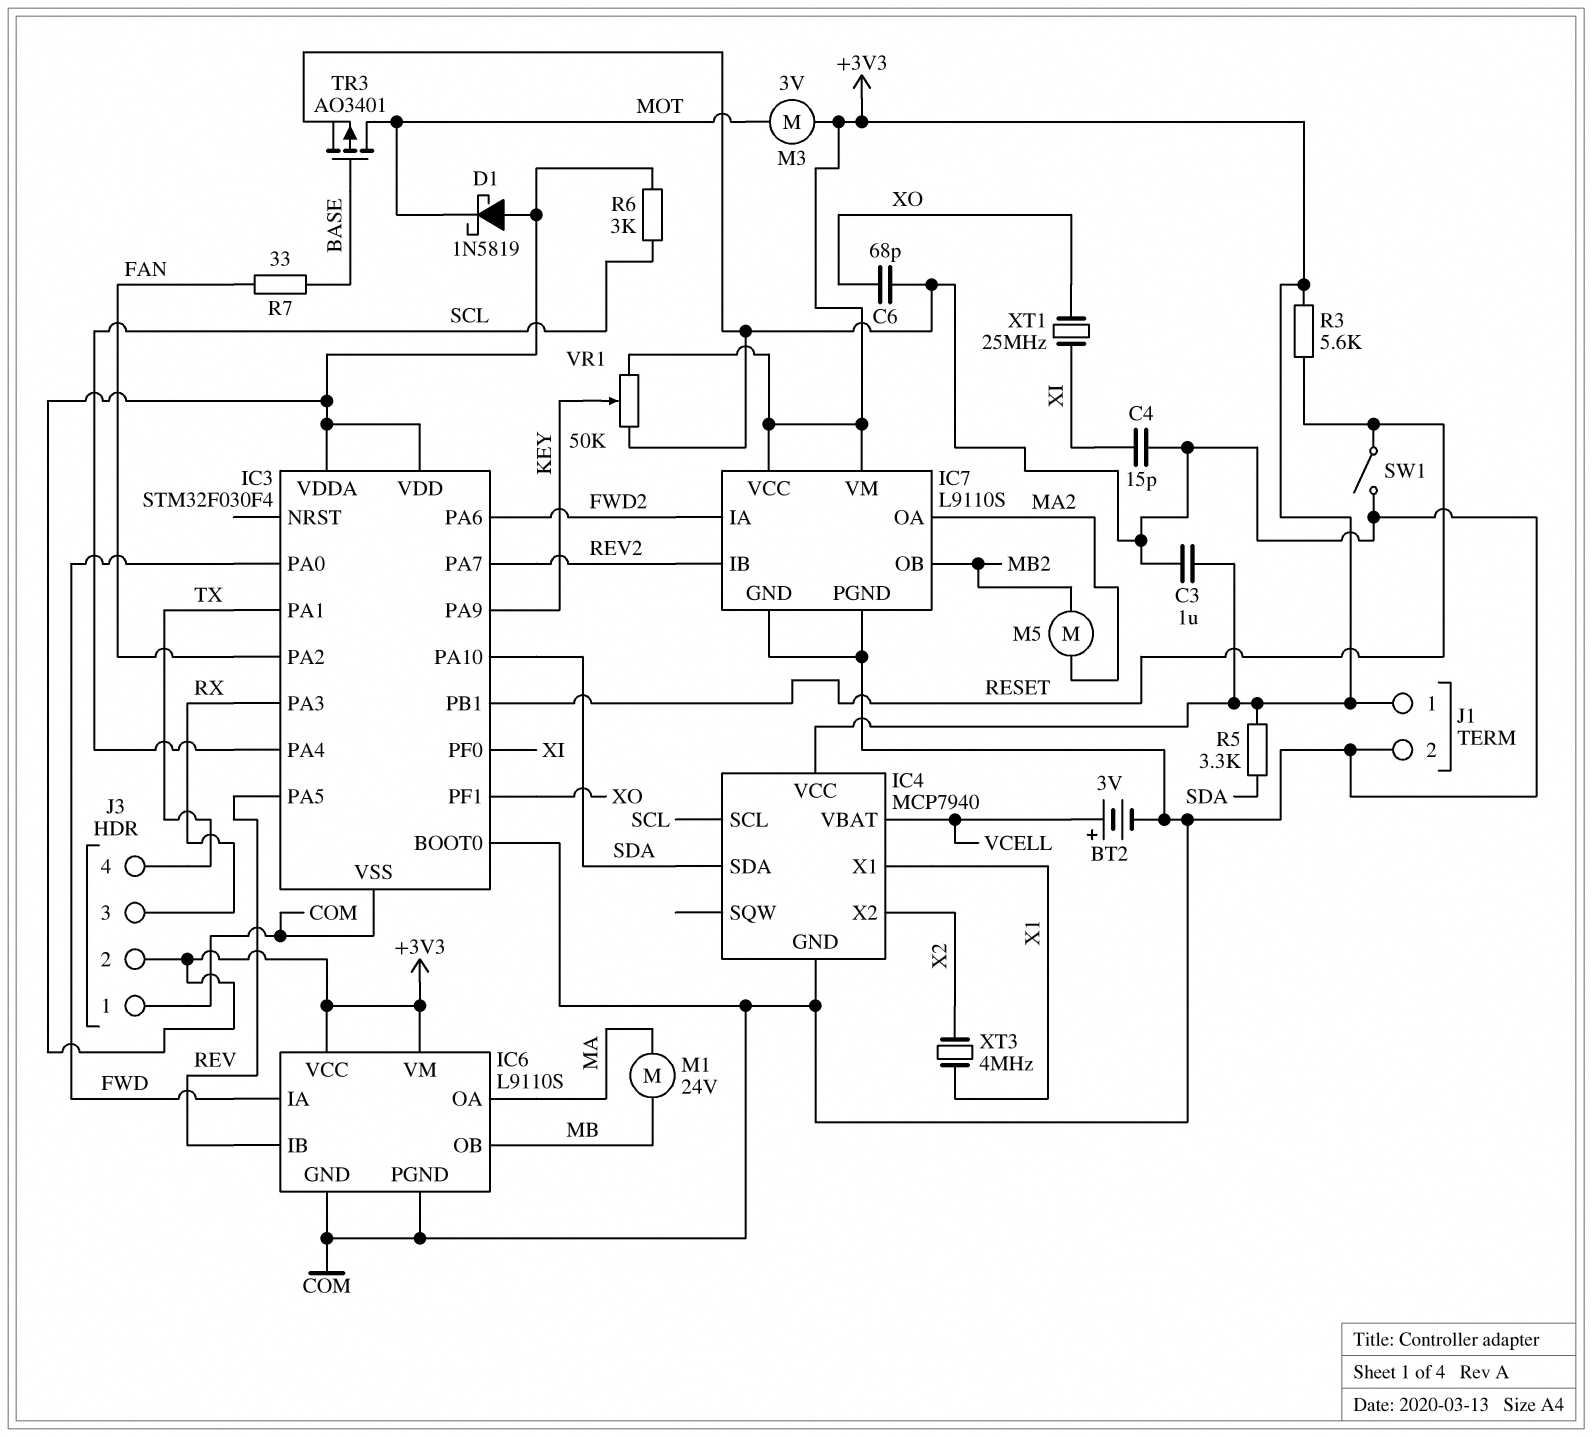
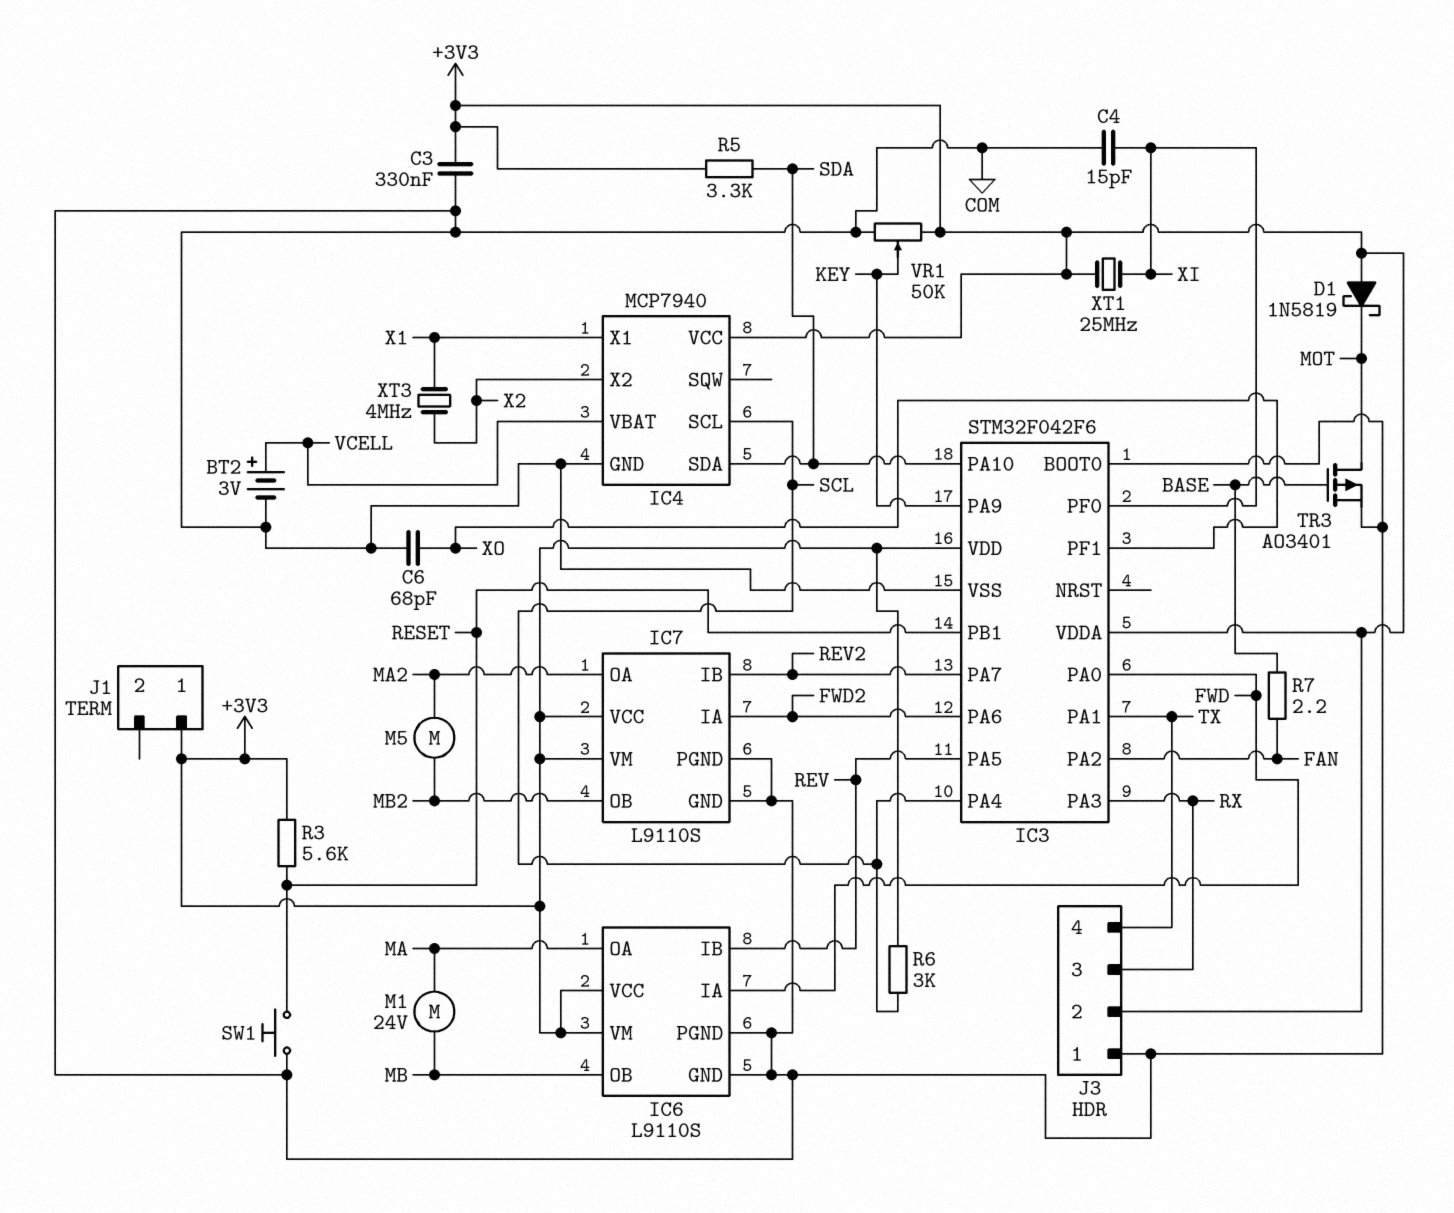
C3: 1uF (+3V3, COM) -> 330nF (+3V3, COM)
IC3: STM32F030F4 -> STM32F042F6
J1 pin 2: COM -> none
M3: motor 3V (+3V3, MOT) -> none
R7: 33 (BASE, FAN) -> 2.2 (BASE, FAN)
SW1: switch (COM, RESET) -> button (COM, RESET)
XT1: 25MHz (XI, XO) -> 25MHz (+3V3, XI)

